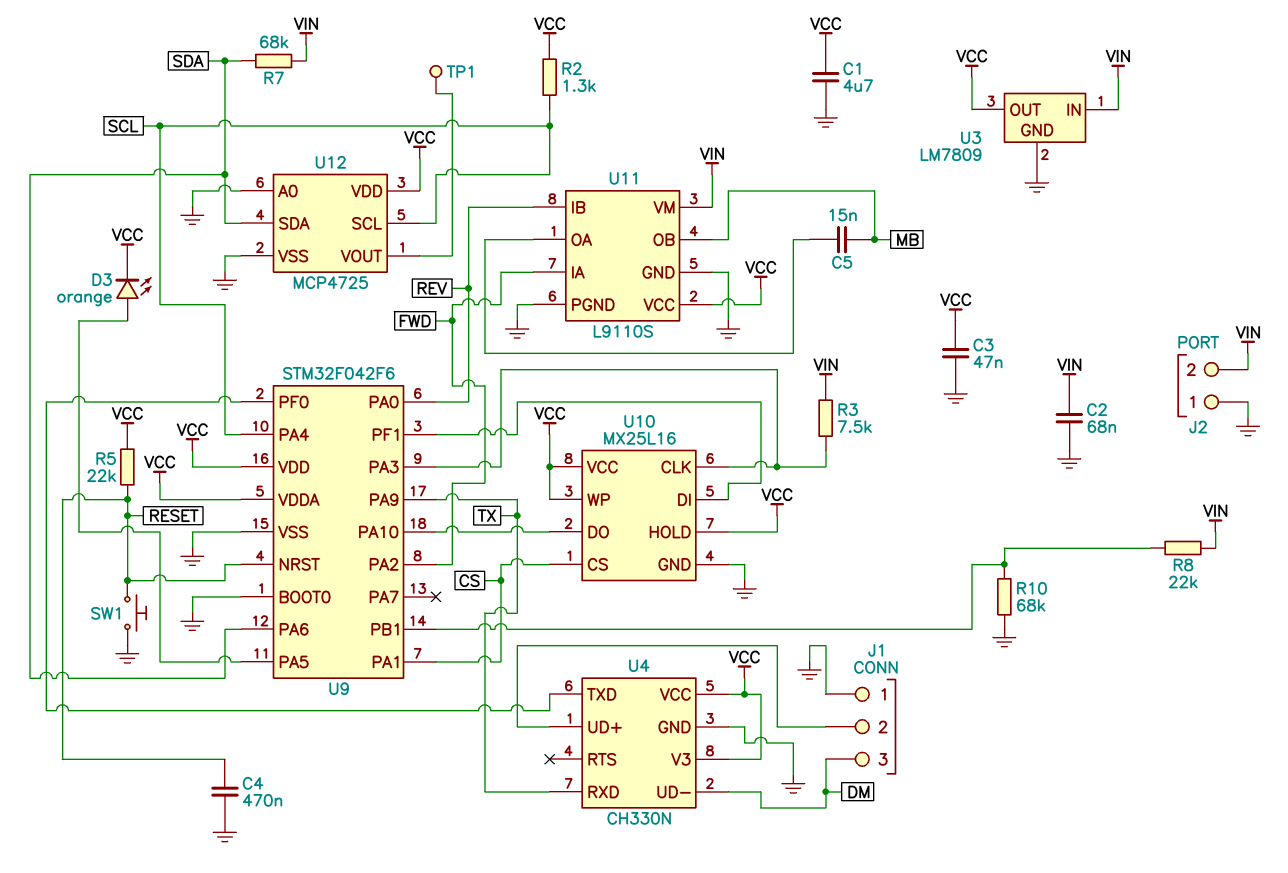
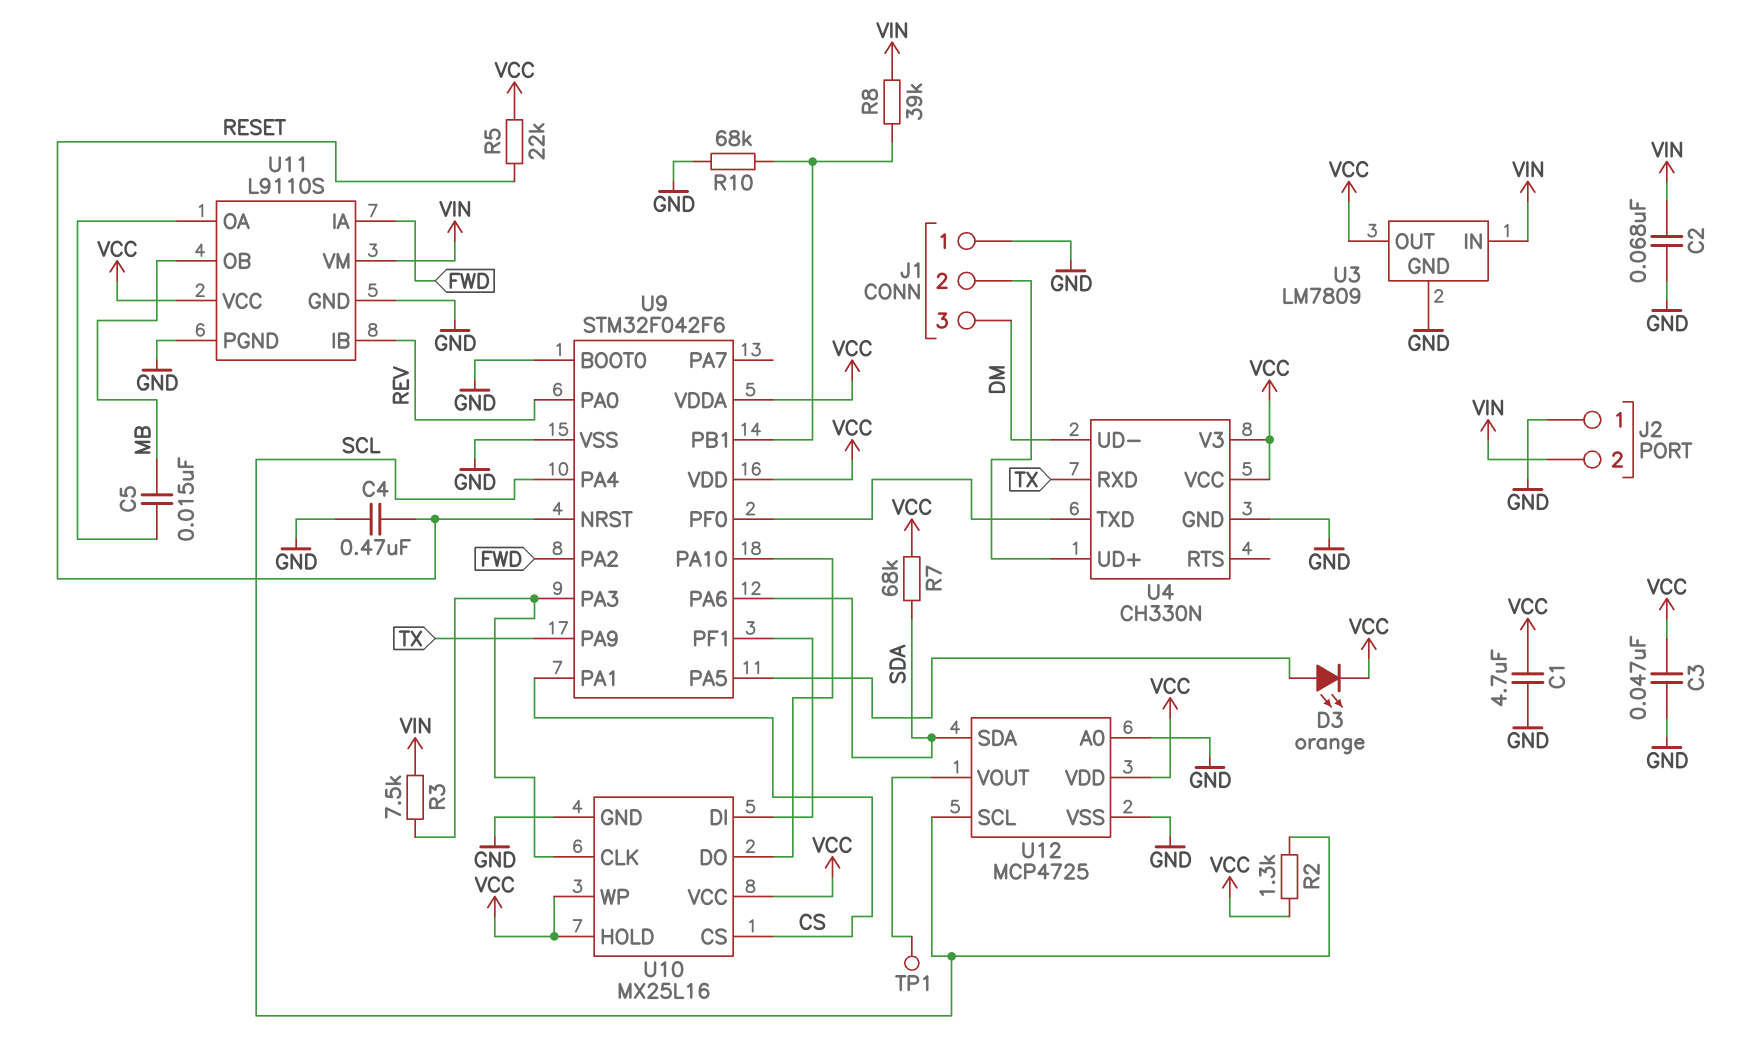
R7: 68k (SDA, VIN) -> 68k (SDA, VCC)
R8: 22k (U9/PB1, VIN) -> 39k (U9/PB1, VIN)
SW1: button (GND, RESET) -> none

